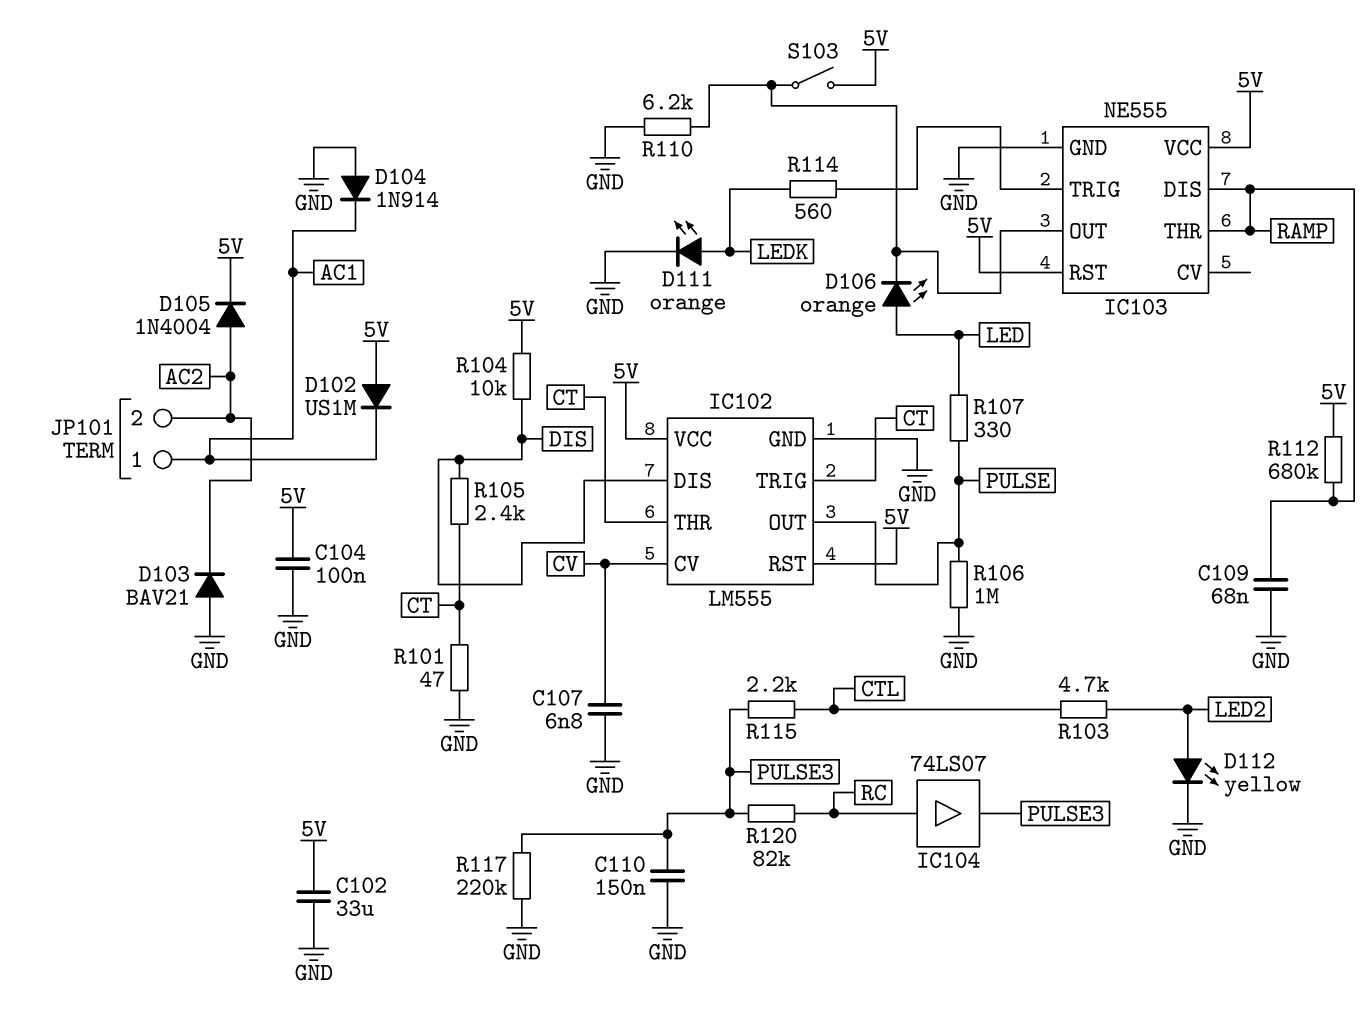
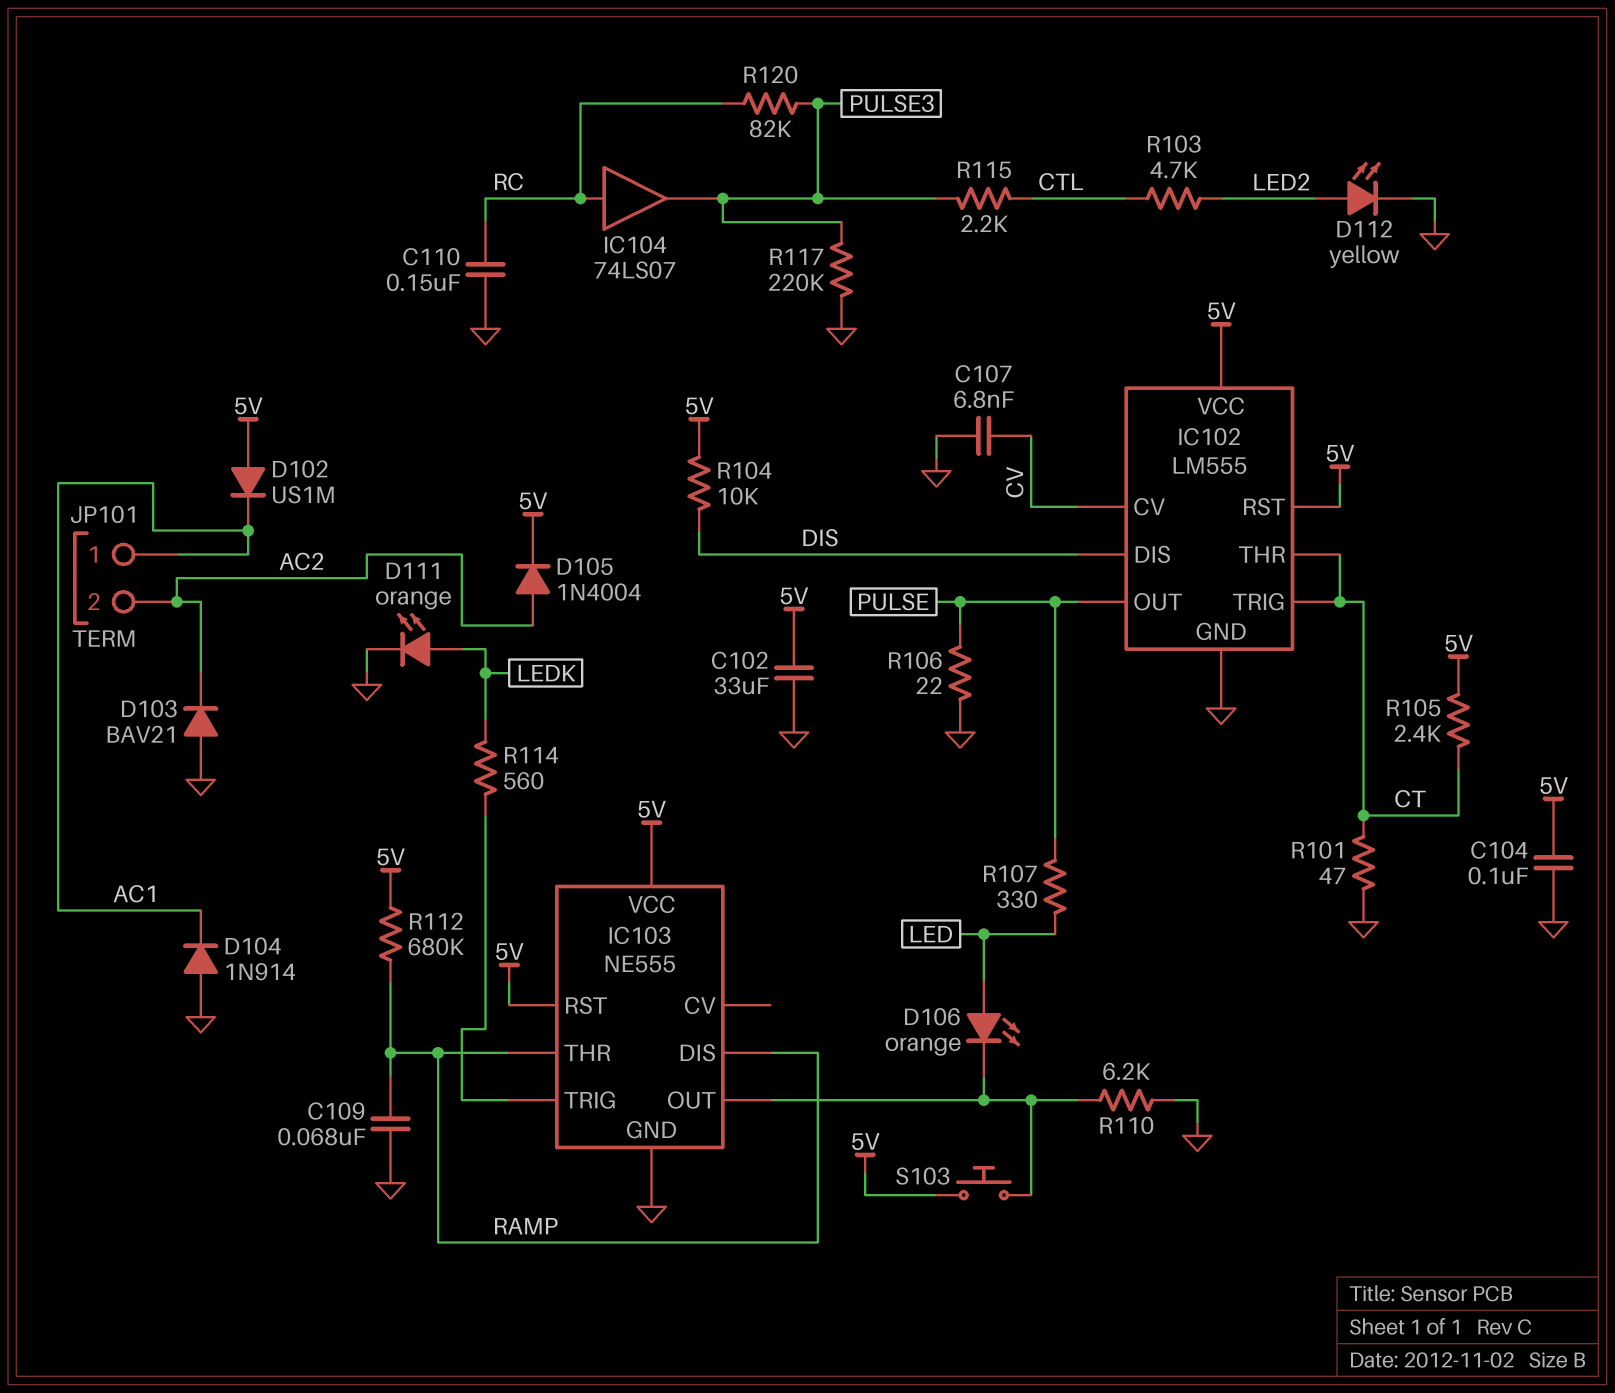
C110: 150nF (GND, PULSE3) -> 150nF (GND, RC)
R105: 2.4k (CT, DIS) -> 2.4k (5V, CT)
R106: 1M (GND, PULSE) -> 22 (GND, PULSE)
S103: switch (5V, IC103/OUT) -> button (5V, IC103/OUT)

